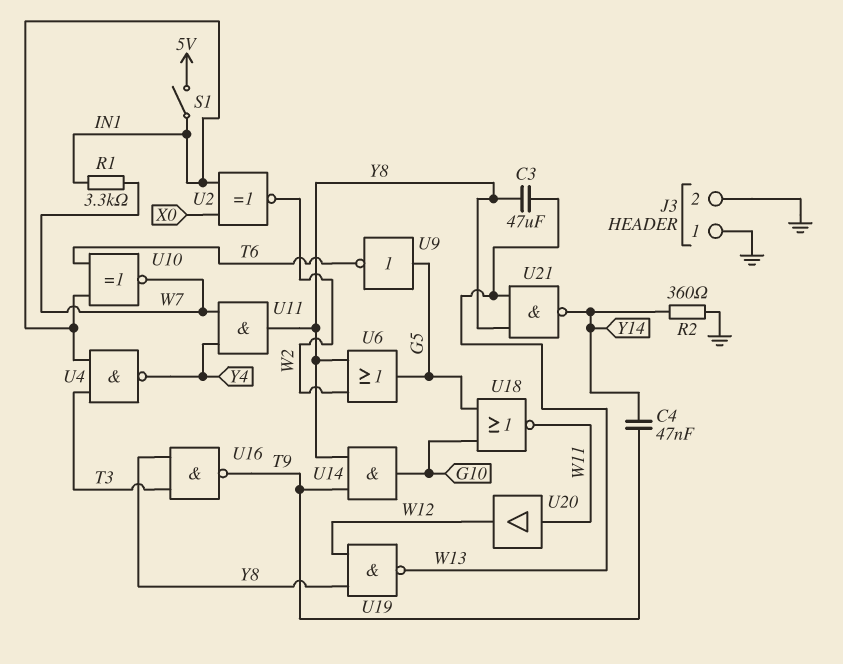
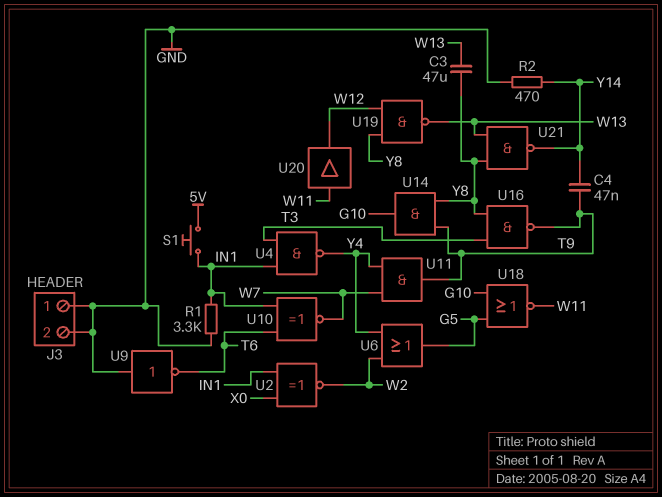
R1: 3.3k (IN1, W7) -> 3.3k (GND, IN1)
R2: 360 (GND, Y14) -> 470 (GND, Y14)
S1: switch (5V, IN1) -> button (5V, IN1)
U6: OR (in W2, in Y8, out G5) -> OR (in W2, in Y4, out G5)
U9: NOT (in G5, out T6) -> NOT (in GND, out T6)
U11: AND (in W7, in Y4, out Y8) -> AND (in W7, in Y4, out T9)

